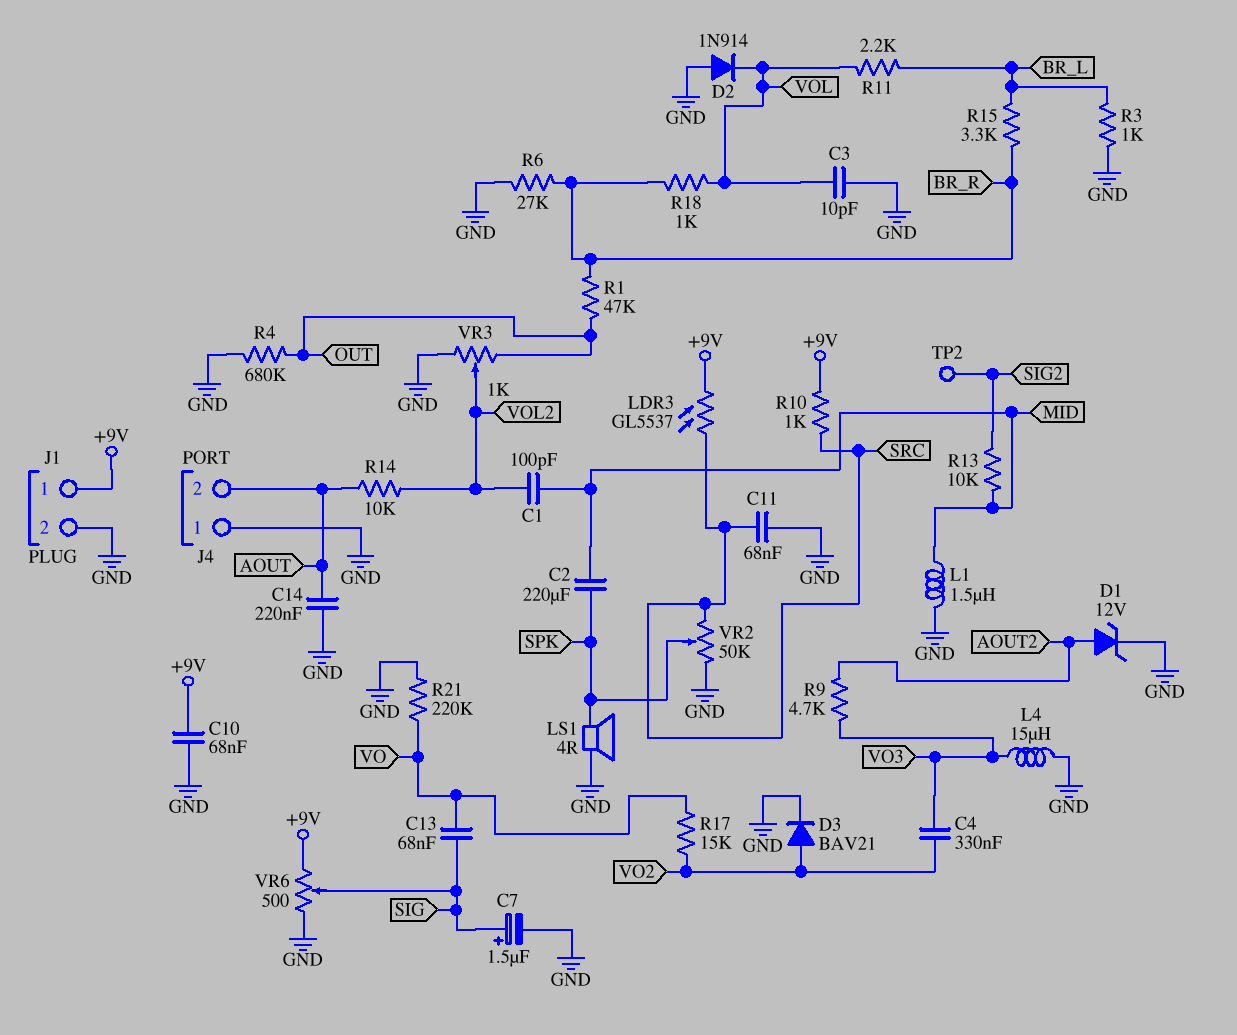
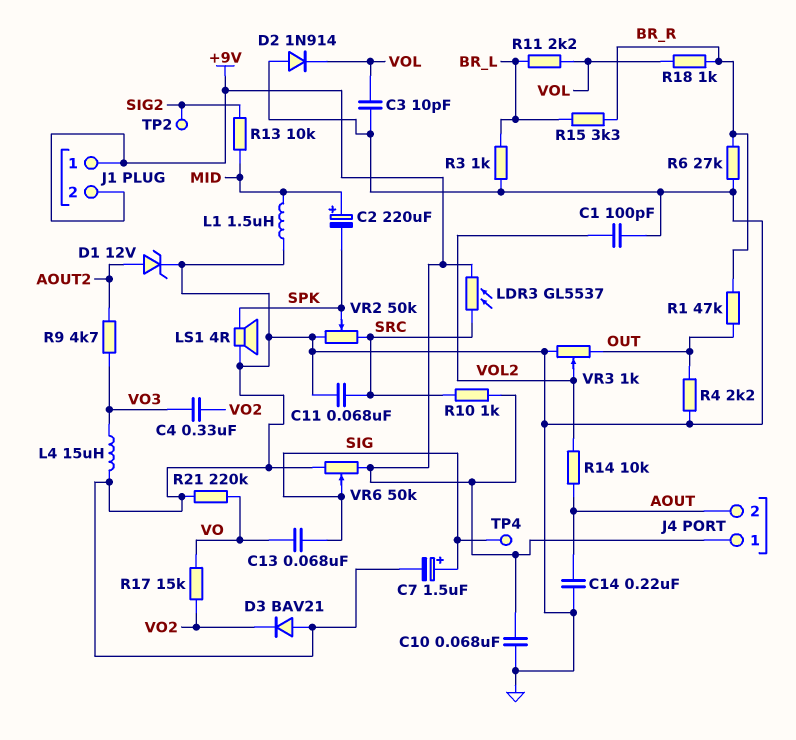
C1: 100pF (MID, VOL2) -> 100pF (GND, VOL2)
C2: 220uF (MID, SPK) -> 220uF (plus MID, minus SPK)
D3: diode BAV21 (A VO2, K GND) -> diode BAV21 (A GND, K VO2)
J1 pin 2: GND -> +9V
J4 pin 1: GND -> +9V
R4: 680k (GND, OUT) -> 2.2k (GND, OUT)
TP4: none -> test point (SIG)
VR6: 500 (+9V, GND, wiper SIG) -> 50k (+9V, GND, wiper SIG)

